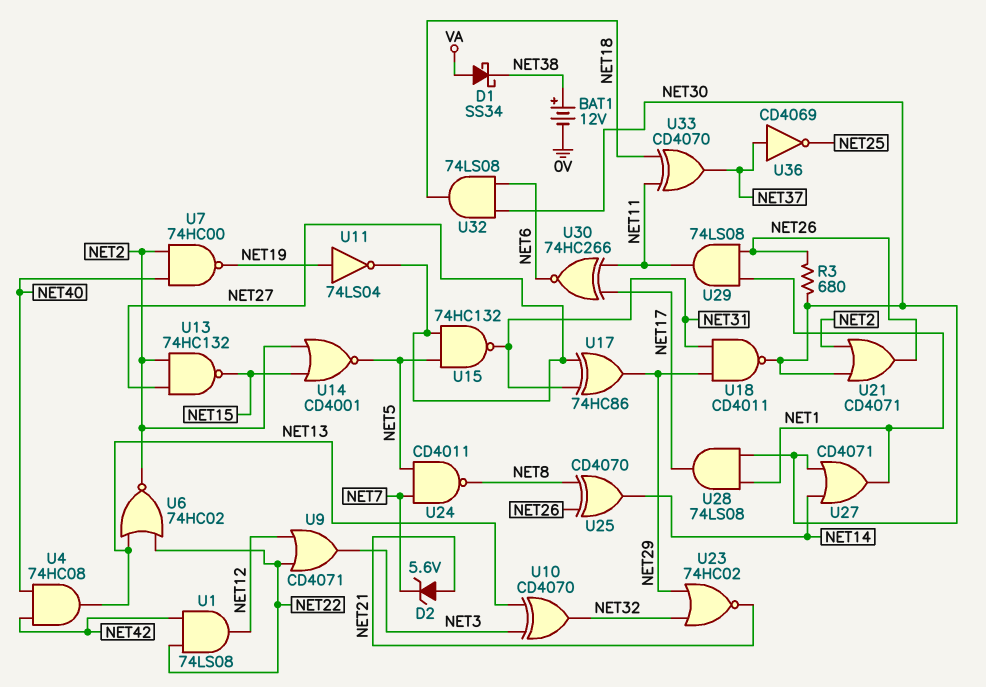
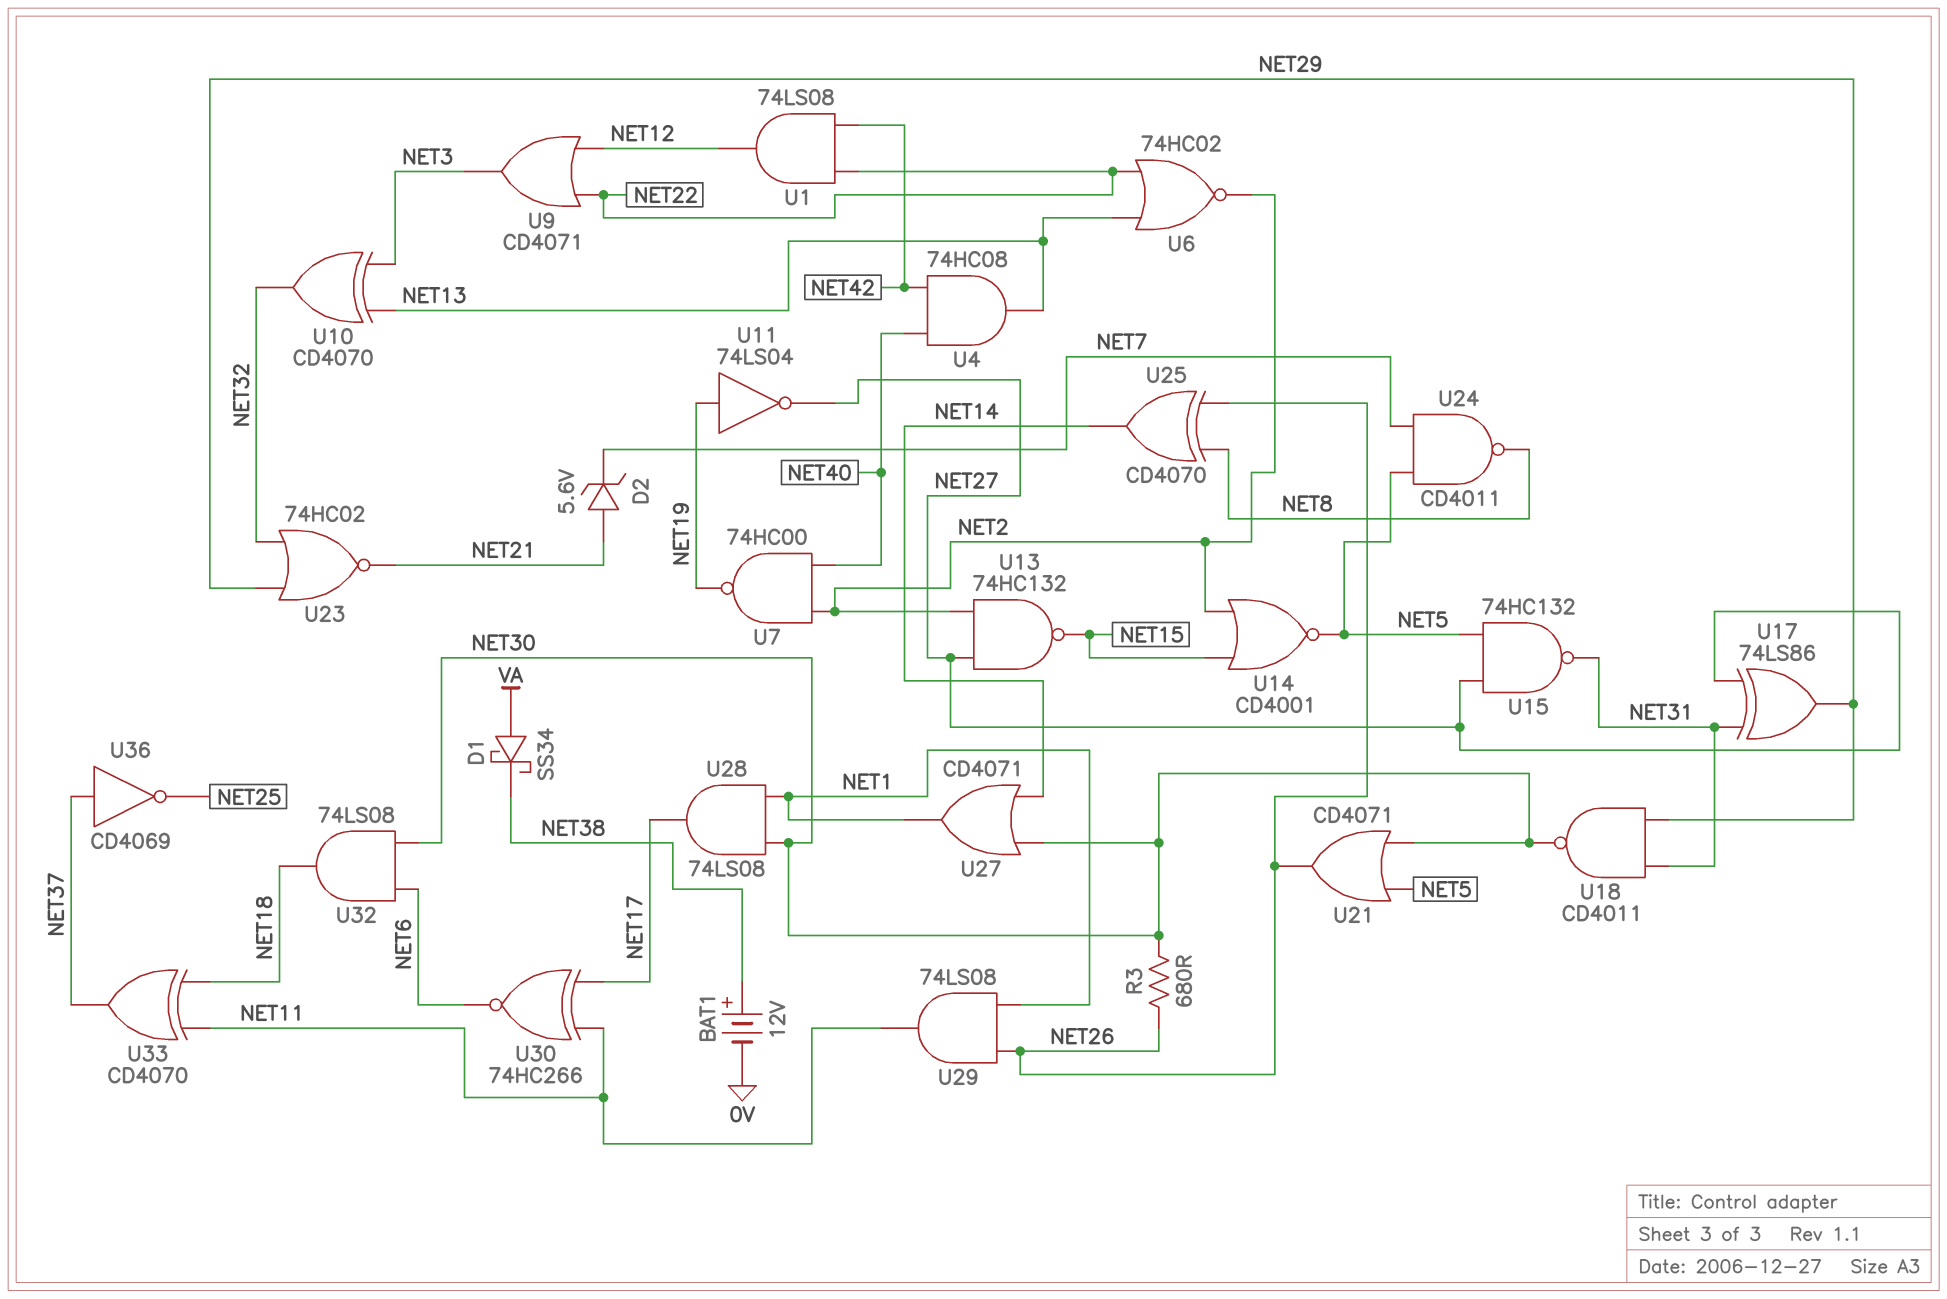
U17: XOR 74HC86 (in NET27, in NET31, out NET29) -> XOR 74LS86 (in NET27, in NET31, out NET29)
U21: OR CD4071 (in NET2, in NET30, out NET26) -> OR CD4071 (in NET5, in NET30, out NET26)

